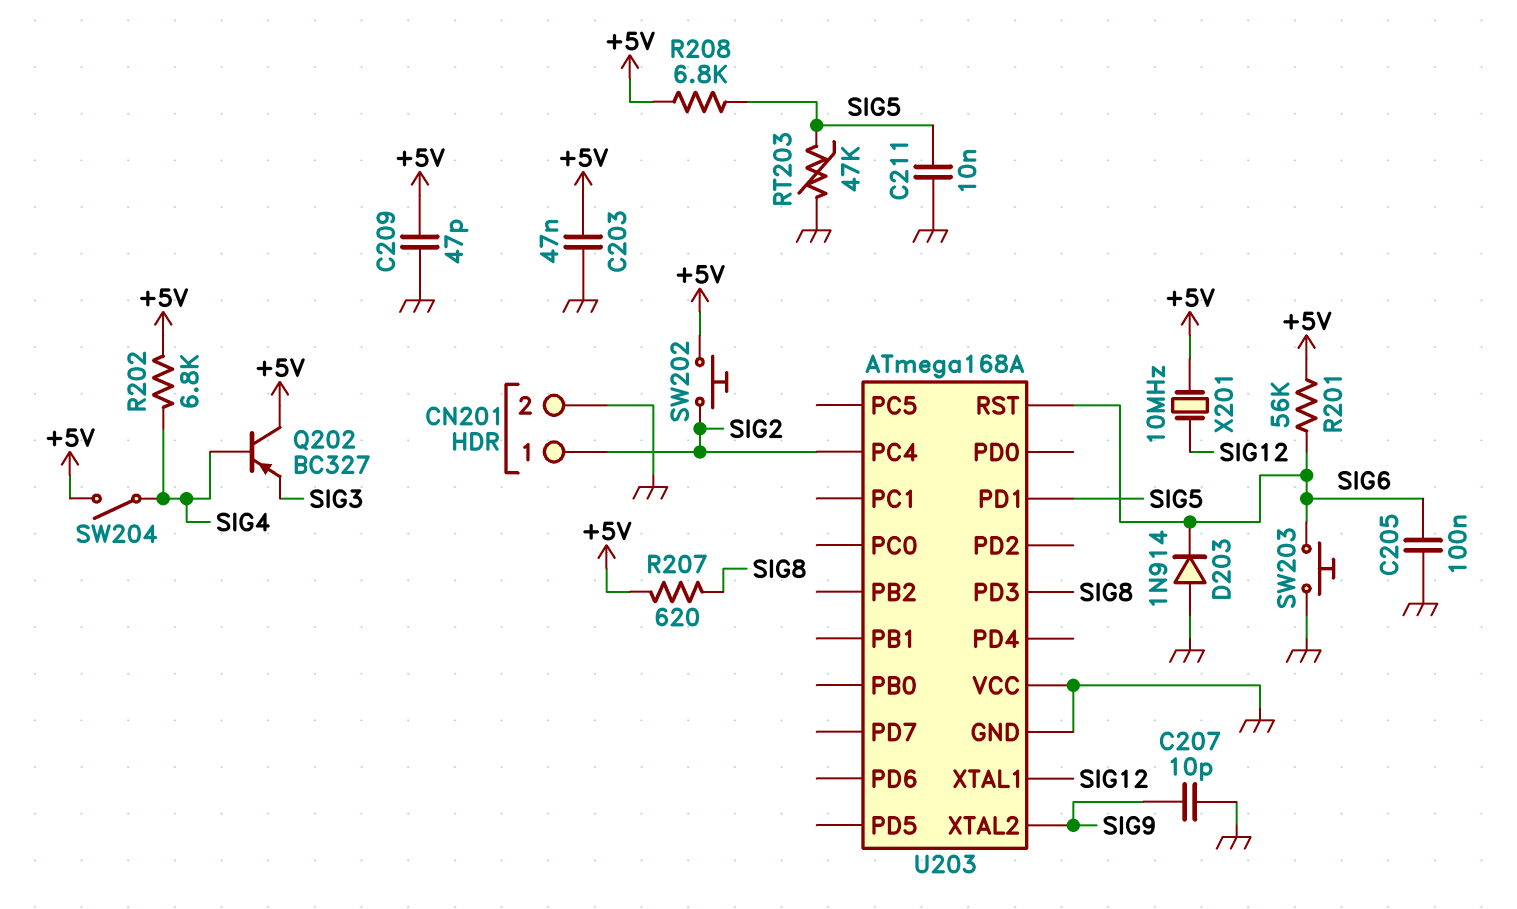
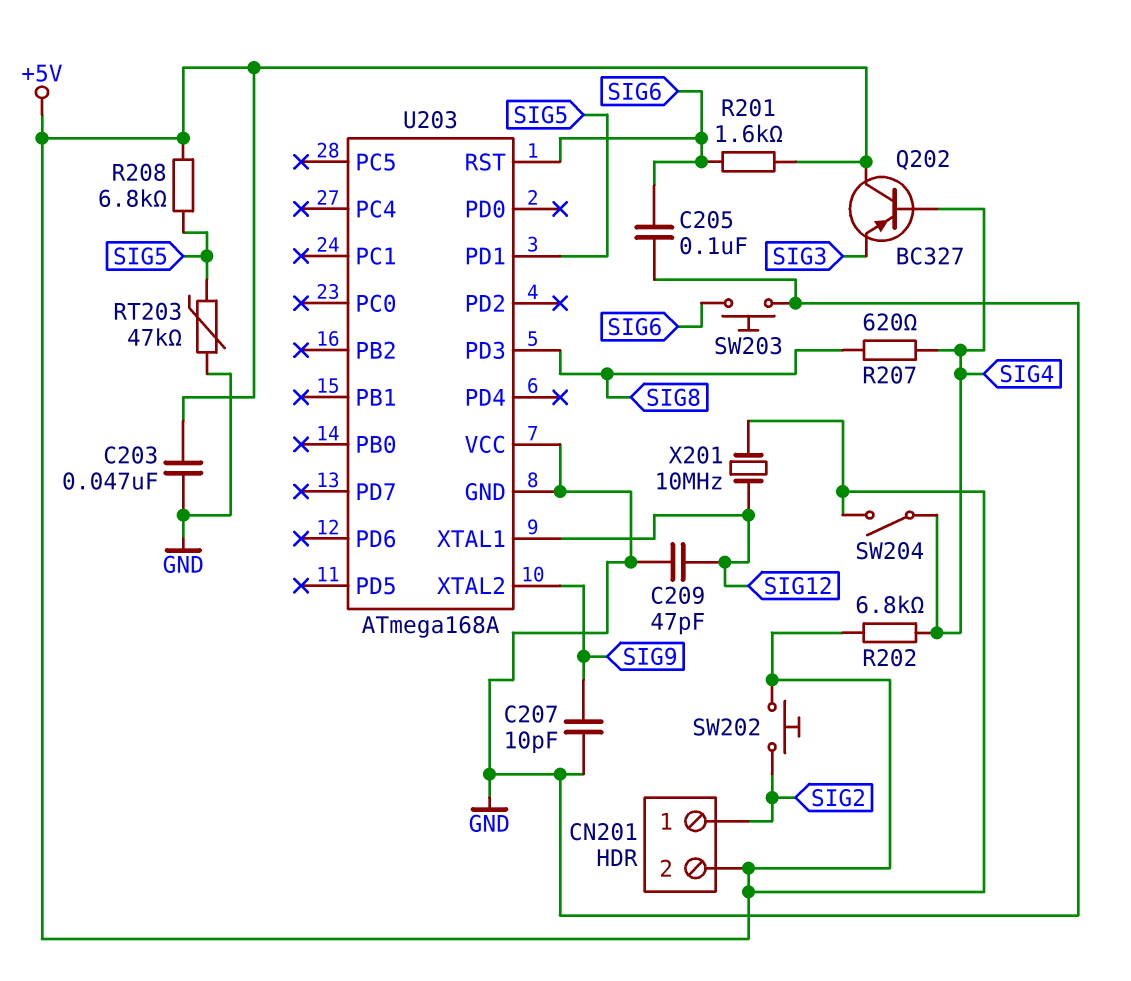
C209: 47pF (+5V, GND) -> 47pF (GND, SIG12)
C211: 10nF (GND, SIG5) -> none
CN201 pin 2: GND -> +5V
D203: diode 1N914 (A GND, K SIG6) -> none
R201: 56k (+5V, SIG6) -> 1.6k (+5V, SIG6)
R207: 620 (+5V, SIG8) -> 620 (SIG4, SIG8)
U203 pin PC4: SIG2 -> none

